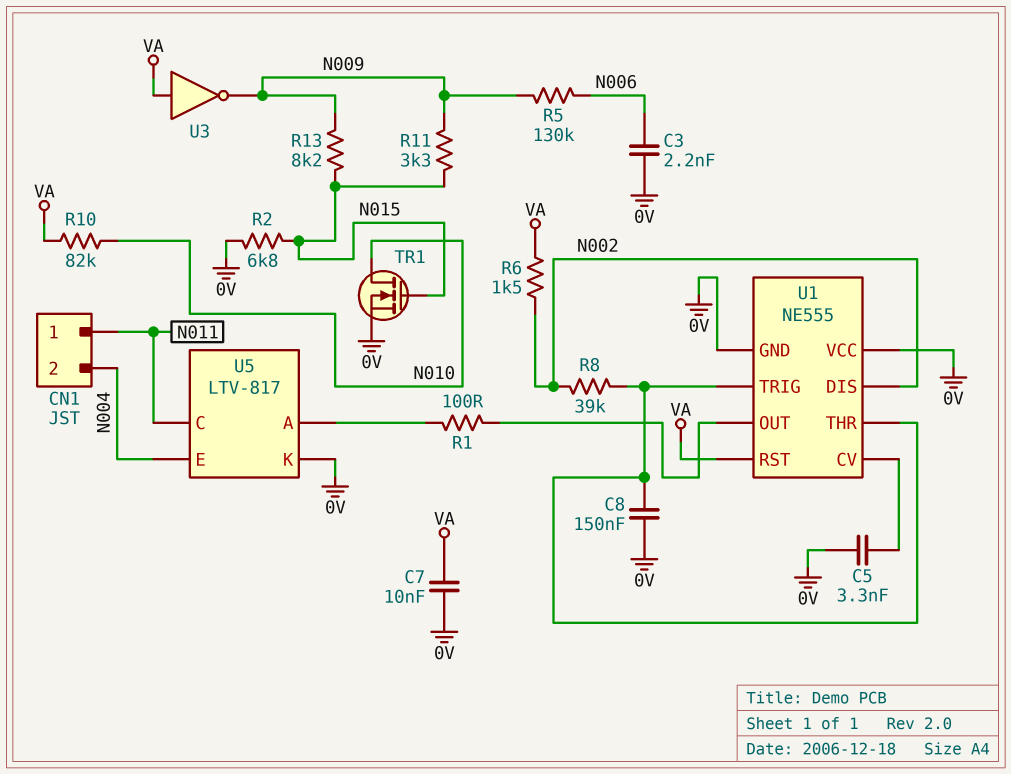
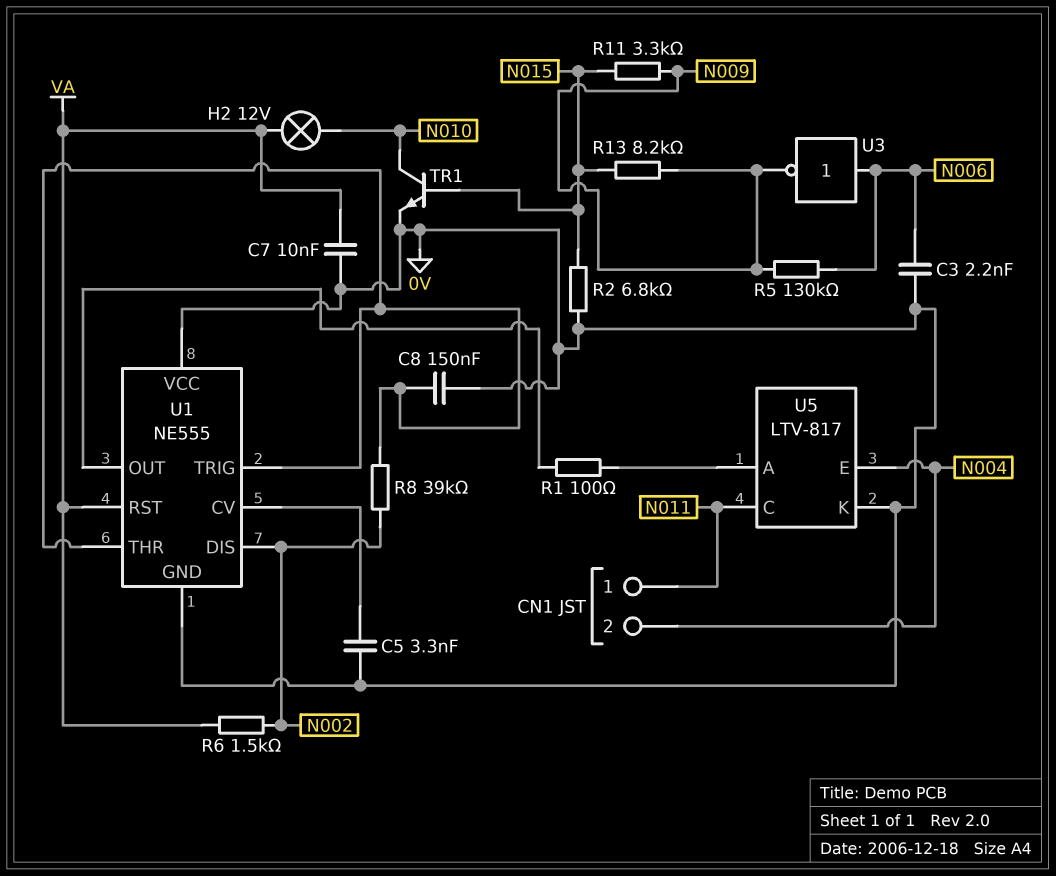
H2: none -> lamp 12V (N010, VA)
R10: 82k (N010, VA) -> none
TR1: NMOS (G N015, D N010, S 0V) -> NPN (B N015, C N010, E 0V)
U3: NOT (in VA, out N009) -> NOT (in N006, out N009)

